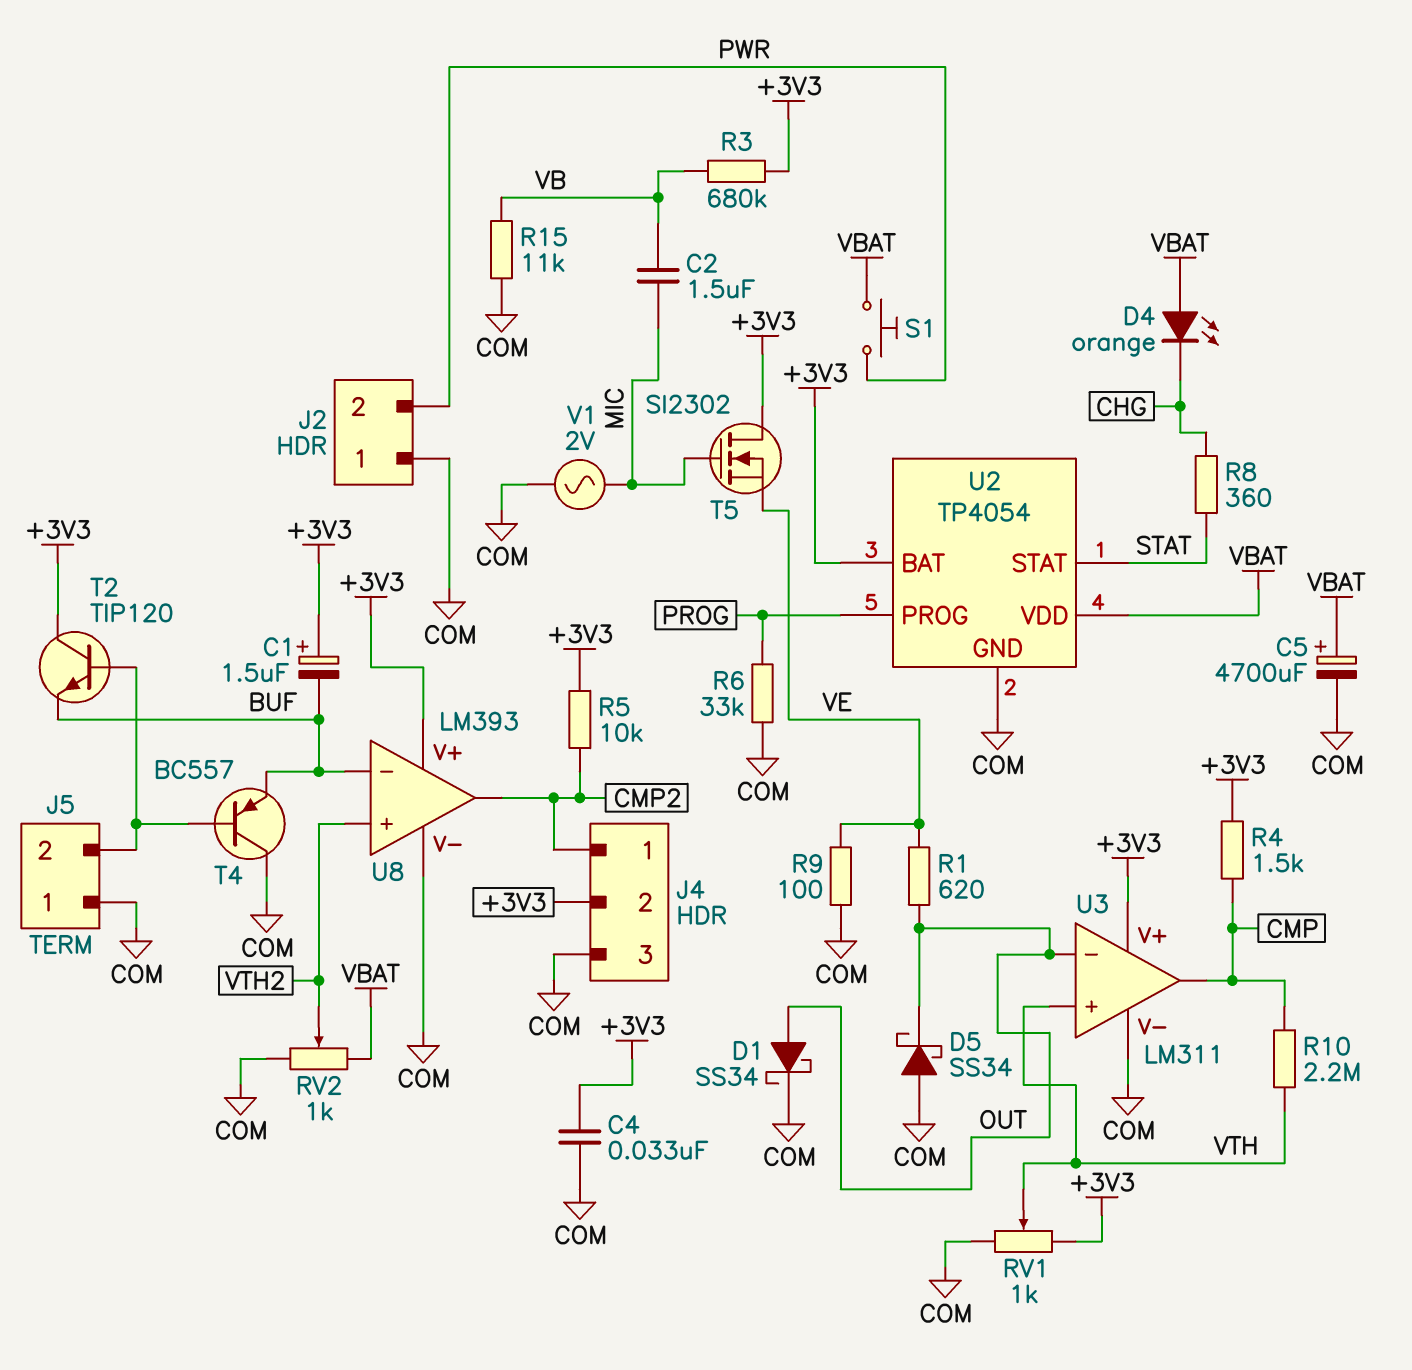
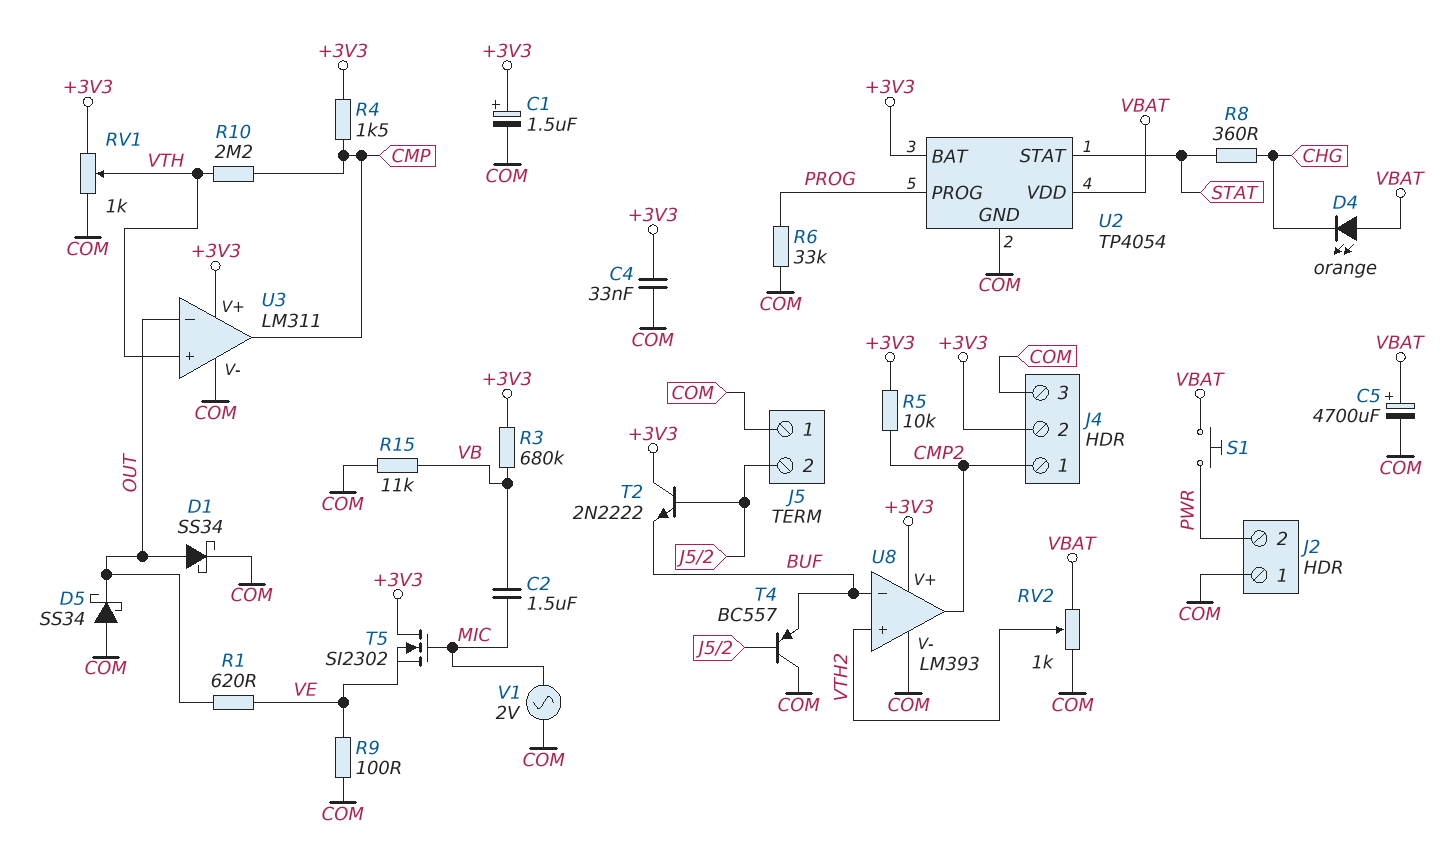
C1: 1.5uF (plus +3V3, minus BUF) -> 1.5uF (plus +3V3, minus COM)
T2: NPN TIP120 (B J5/2, C +3V3, E BUF) -> NPN 2N2222 (B J5/2, C +3V3, E BUF)

